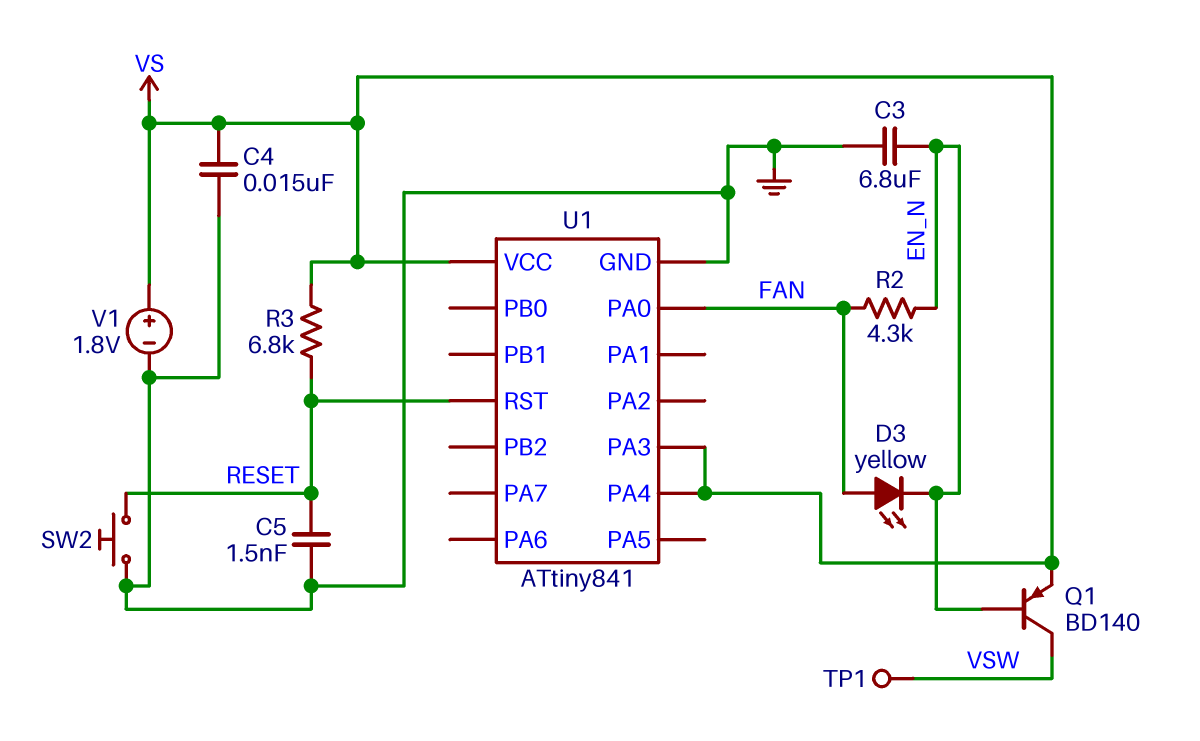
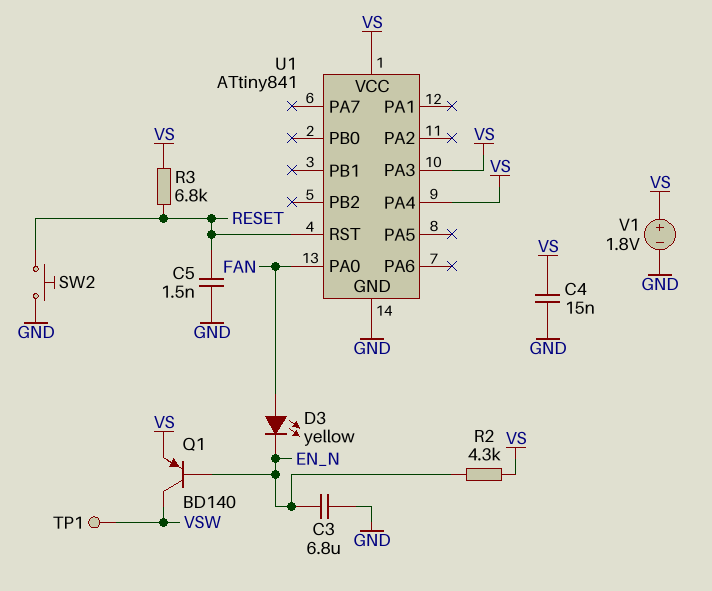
R2: 4.3k (EN_N, FAN) -> 4.3k (EN_N, VS)

